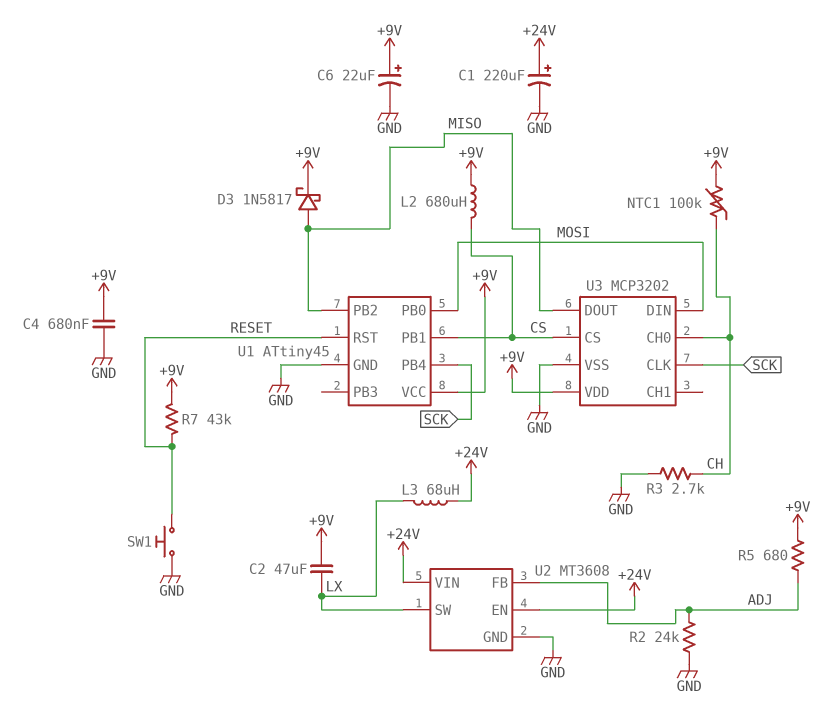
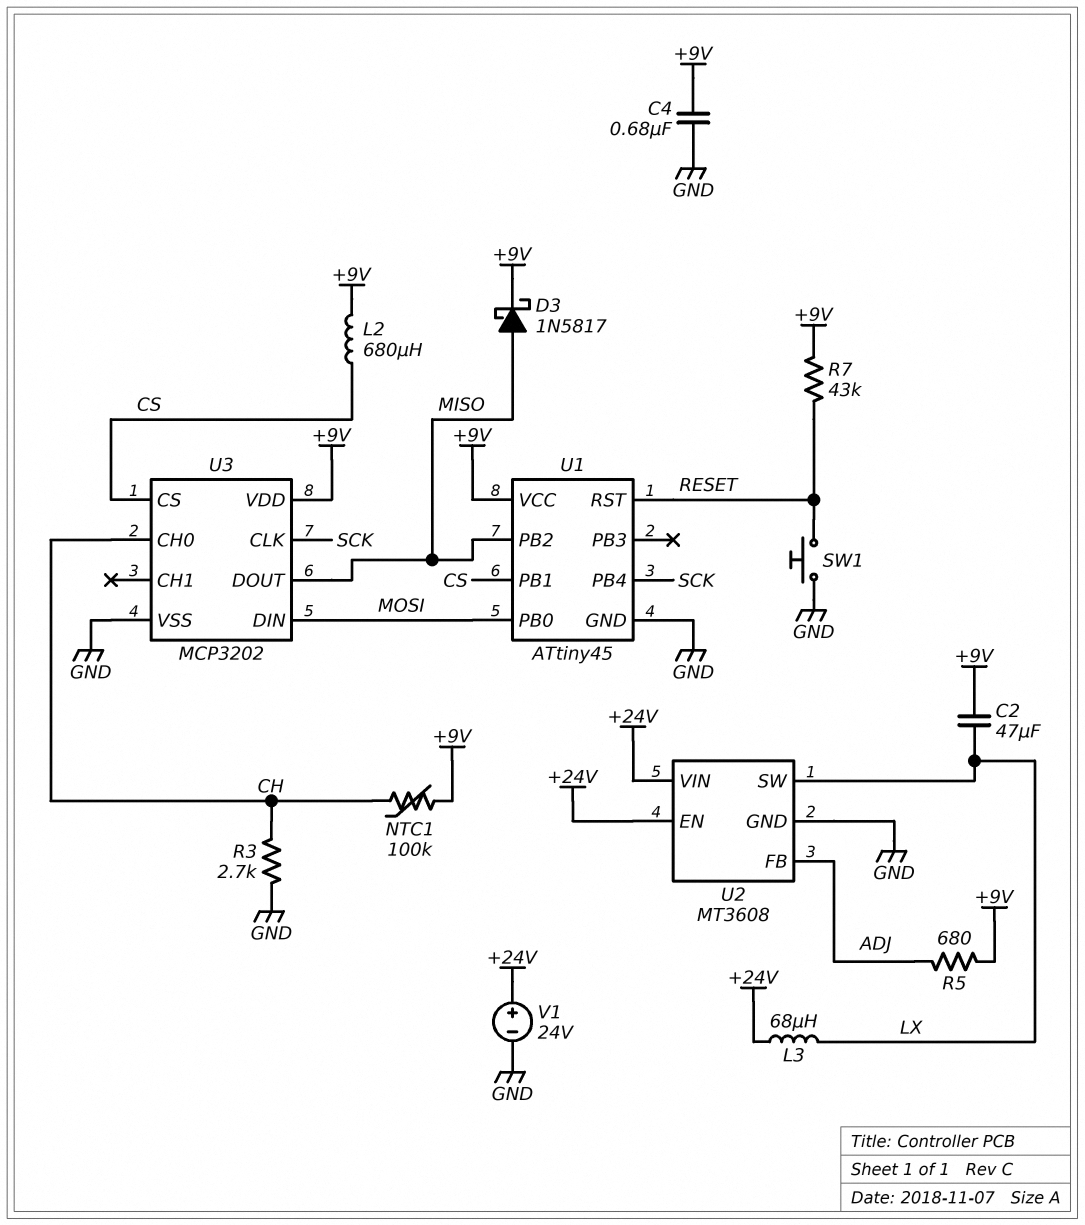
C1: 220uF (plus +24V, minus GND) -> none
C6: 22uF (plus +9V, minus GND) -> none
R2: 24k (ADJ, GND) -> none
V1: none -> 24V (plus +24V, minus GND)

